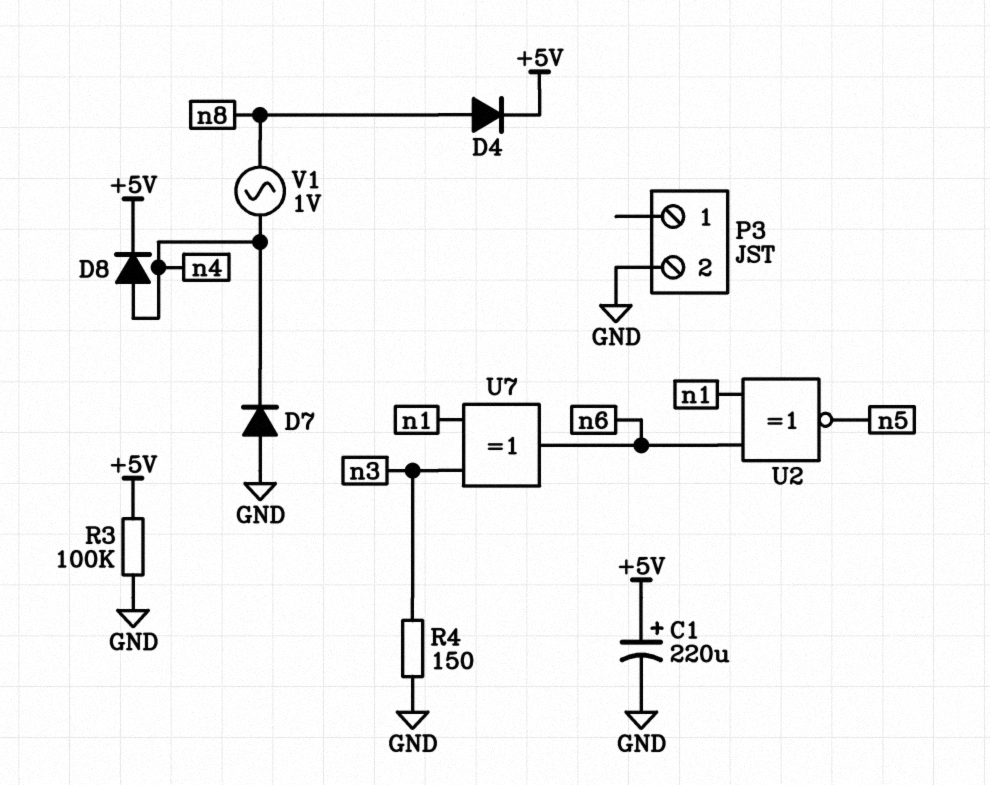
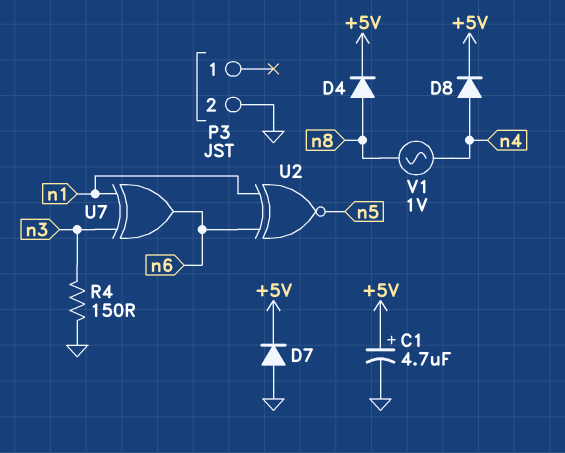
C1: 220uF (plus +5V, minus GND) -> 4.7uF (plus +5V, minus GND)
D7: diode (A GND, K n4) -> diode (A GND, K +5V)
R3: 100k (+5V, GND) -> none

